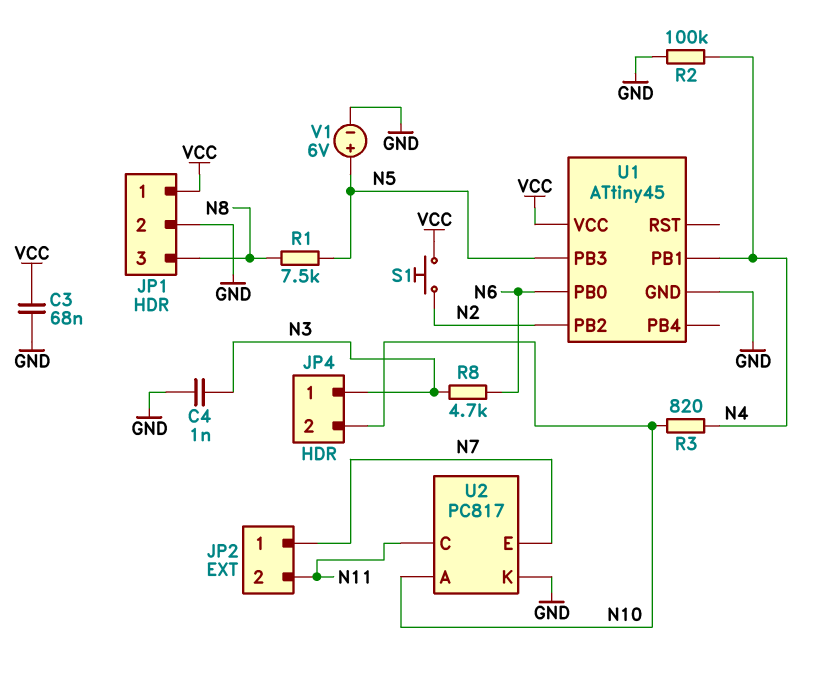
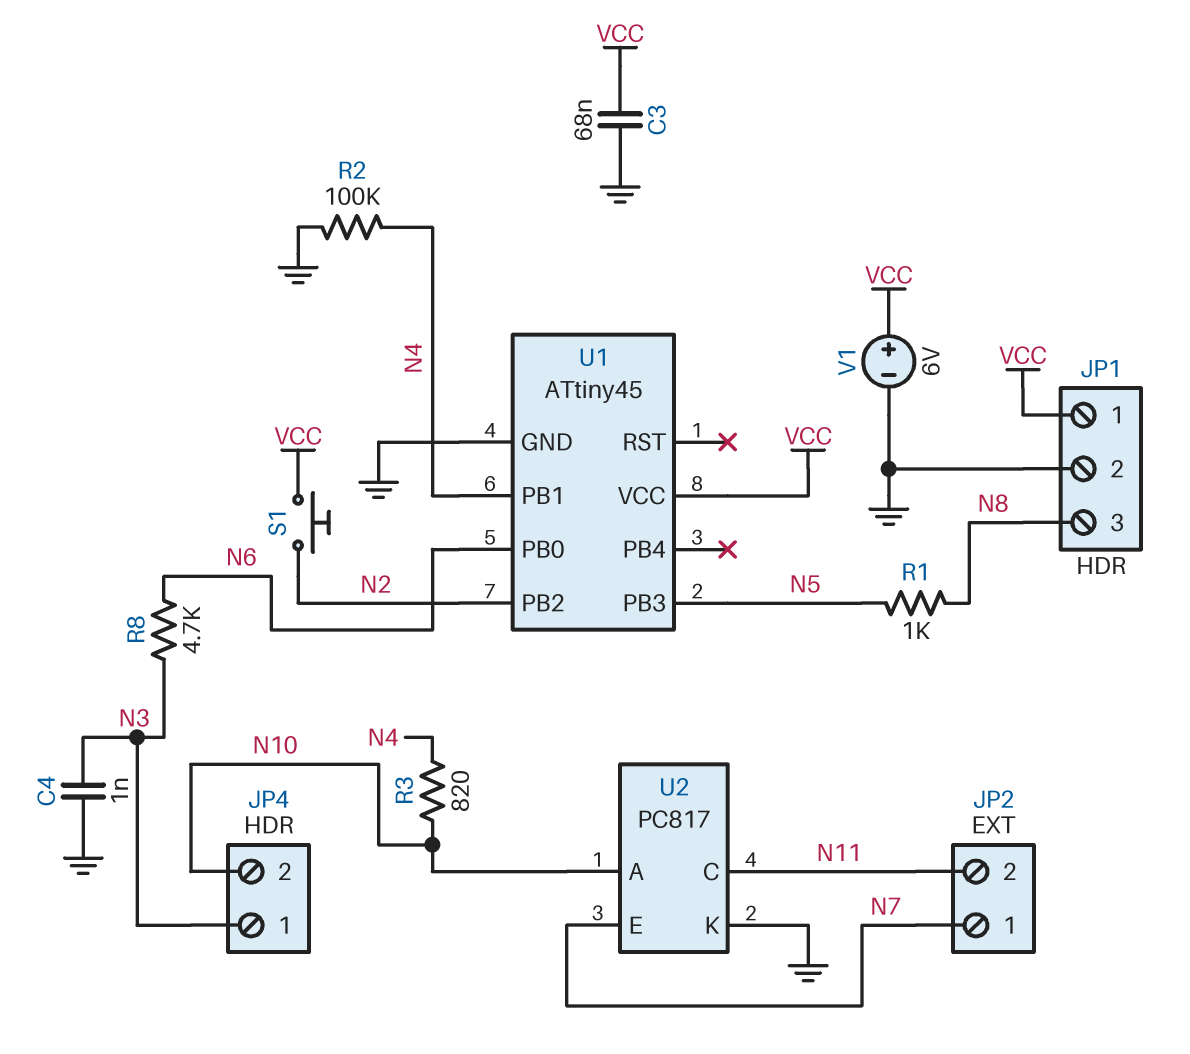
R1: 7.5k (N5, N8) -> 1k (N5, N8)
V1: 6V (plus N5, minus GND) -> 6V (plus VCC, minus GND)

